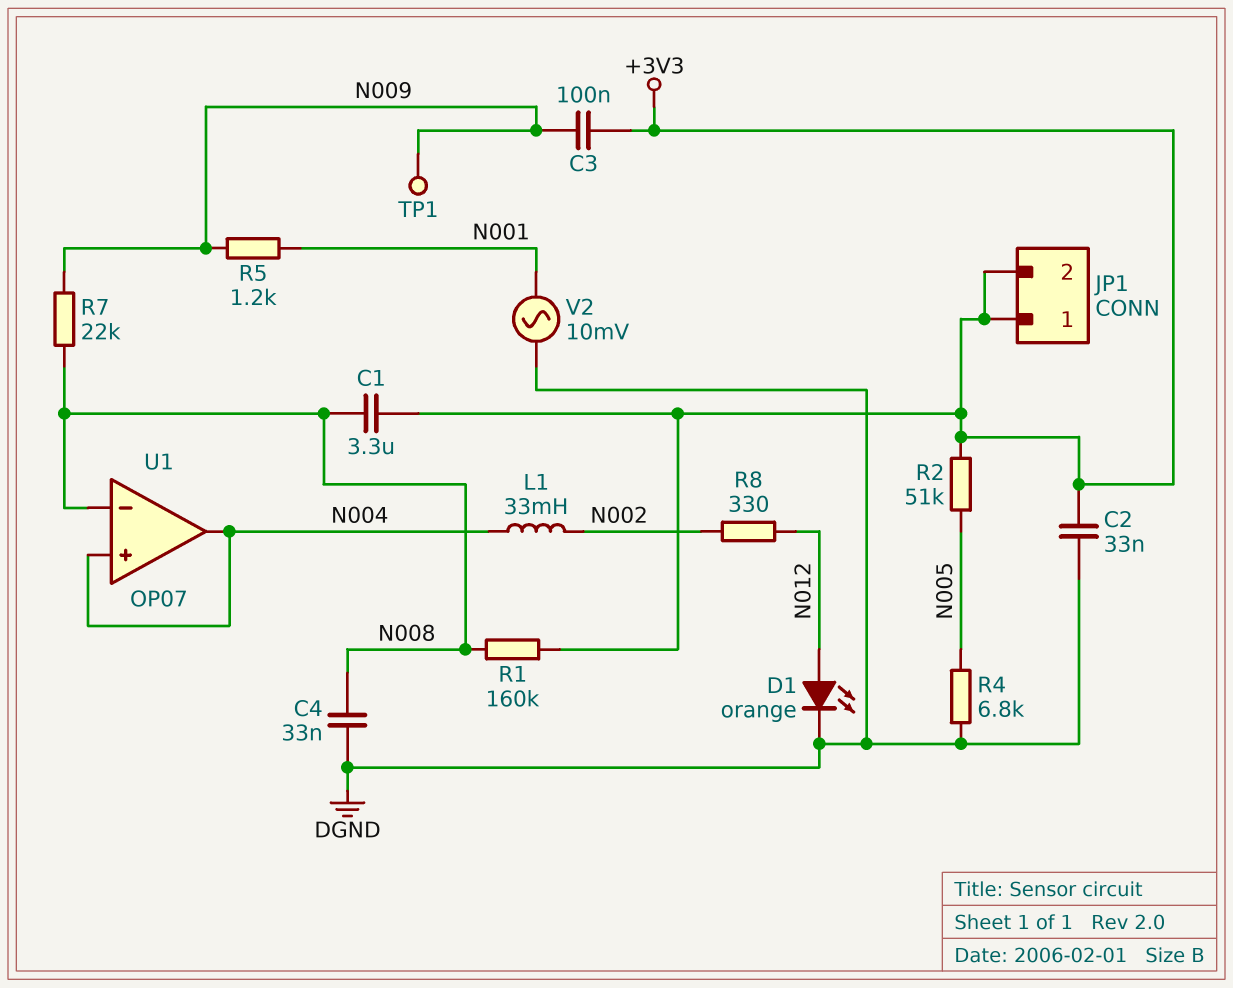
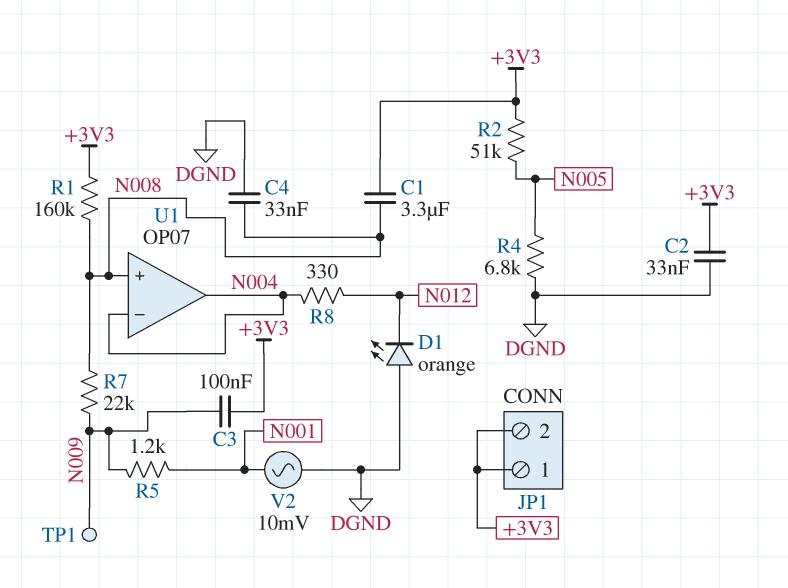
D1: LED orange (A N012, K DGND) -> LED orange (A DGND, K N012)
L1: 33mH (N002, N004) -> none
R8: 330 (N002, N012) -> 330 (N004, N012)
U1 pin in+: N004 -> N008
U1 pin in-: N008 -> N004

